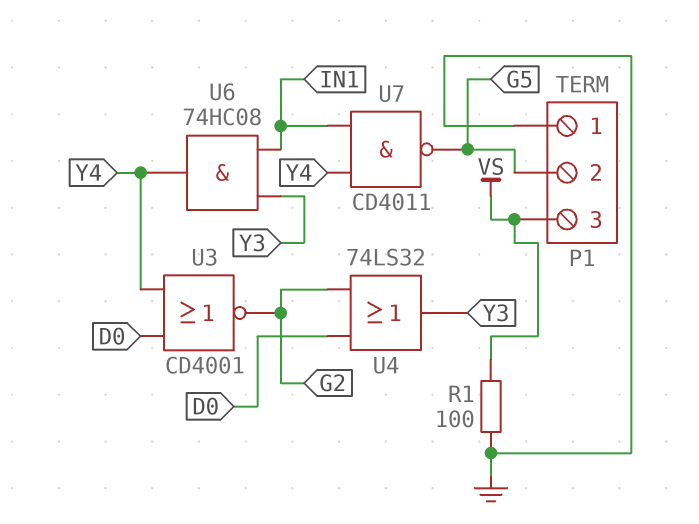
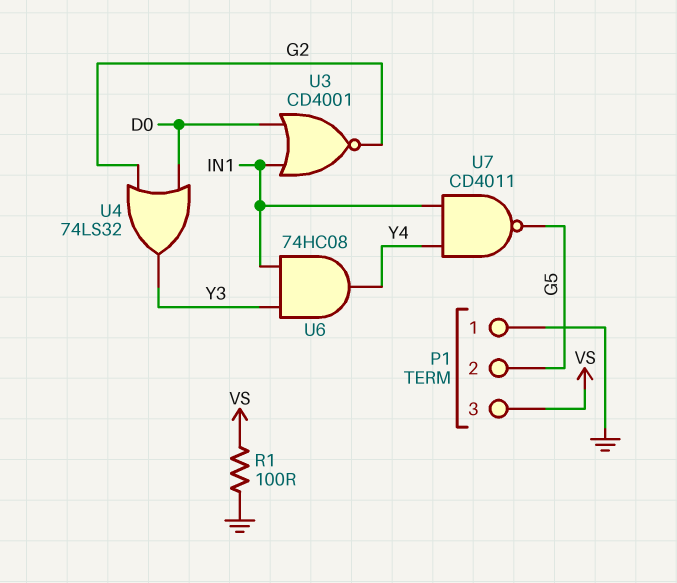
U3: NOR CD4001 (in D0, in Y4, out G2) -> NOR CD4001 (in D0, in IN1, out G2)

